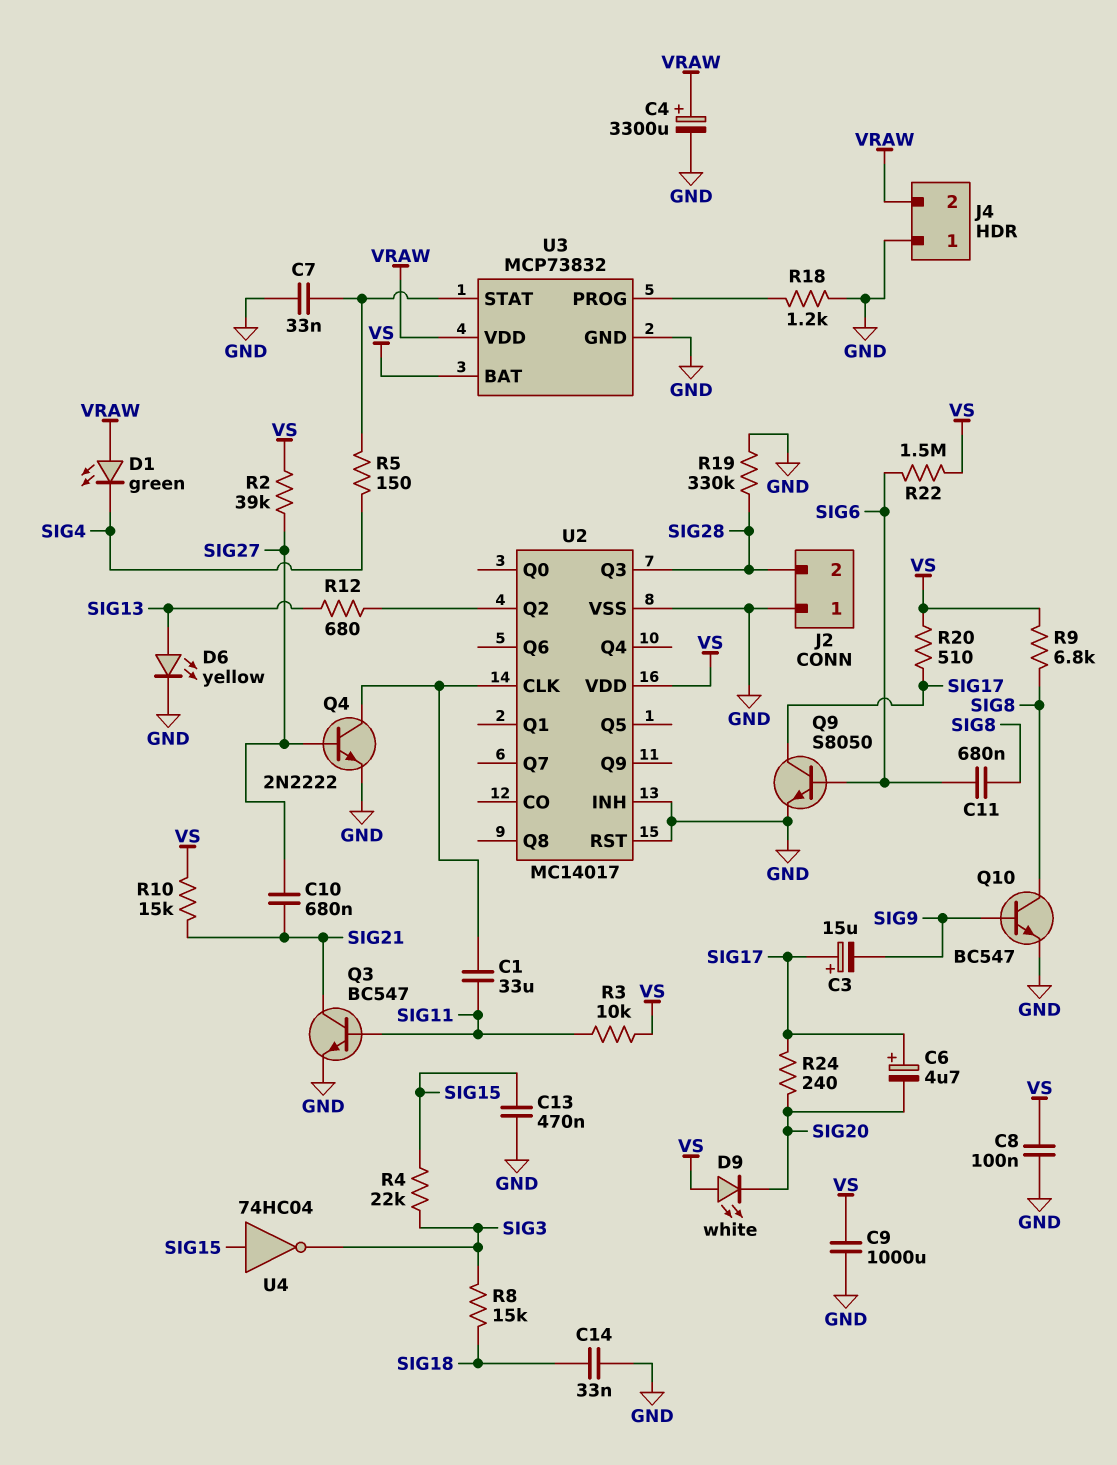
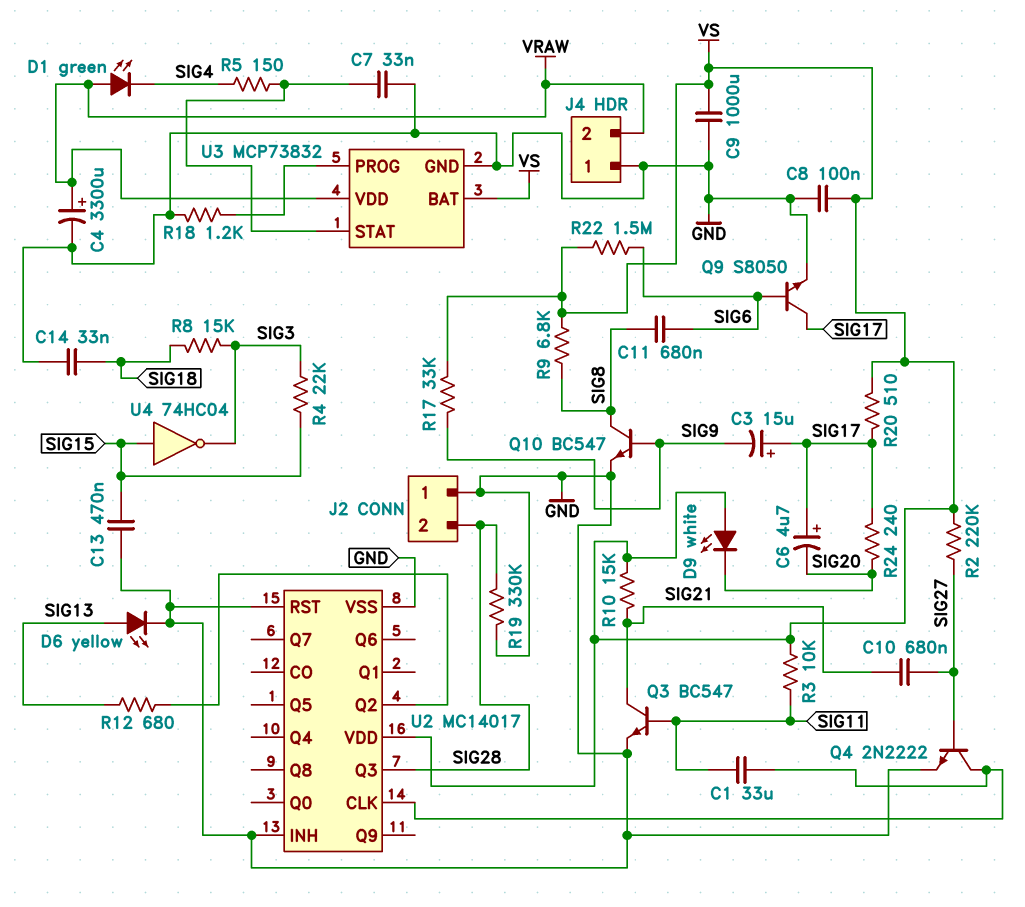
R2: 39k (SIG27, VS) -> 220k (SIG27, VS)
R17: none -> 33k (SIG9, VS)

